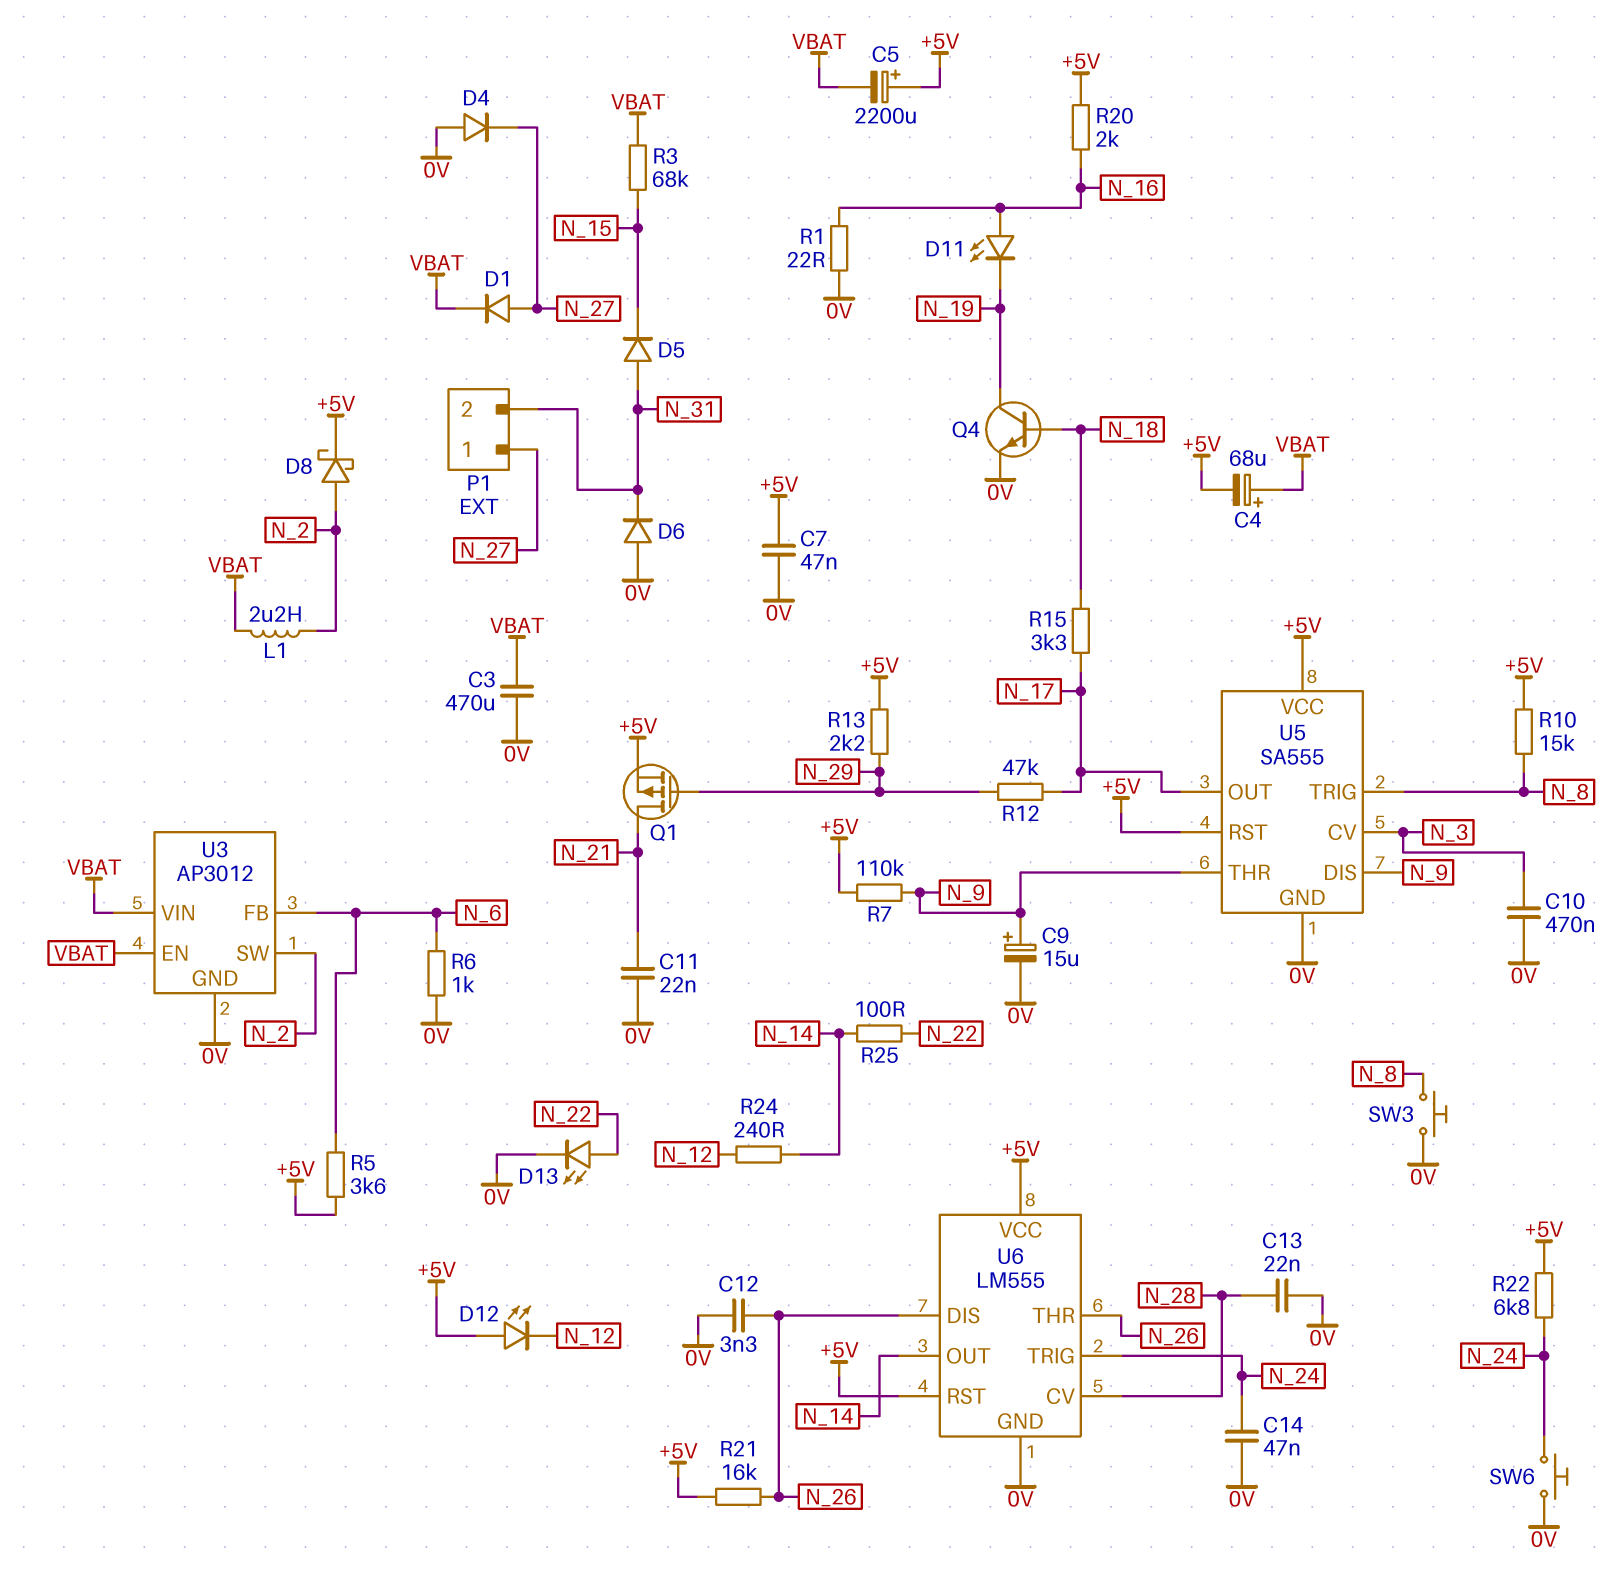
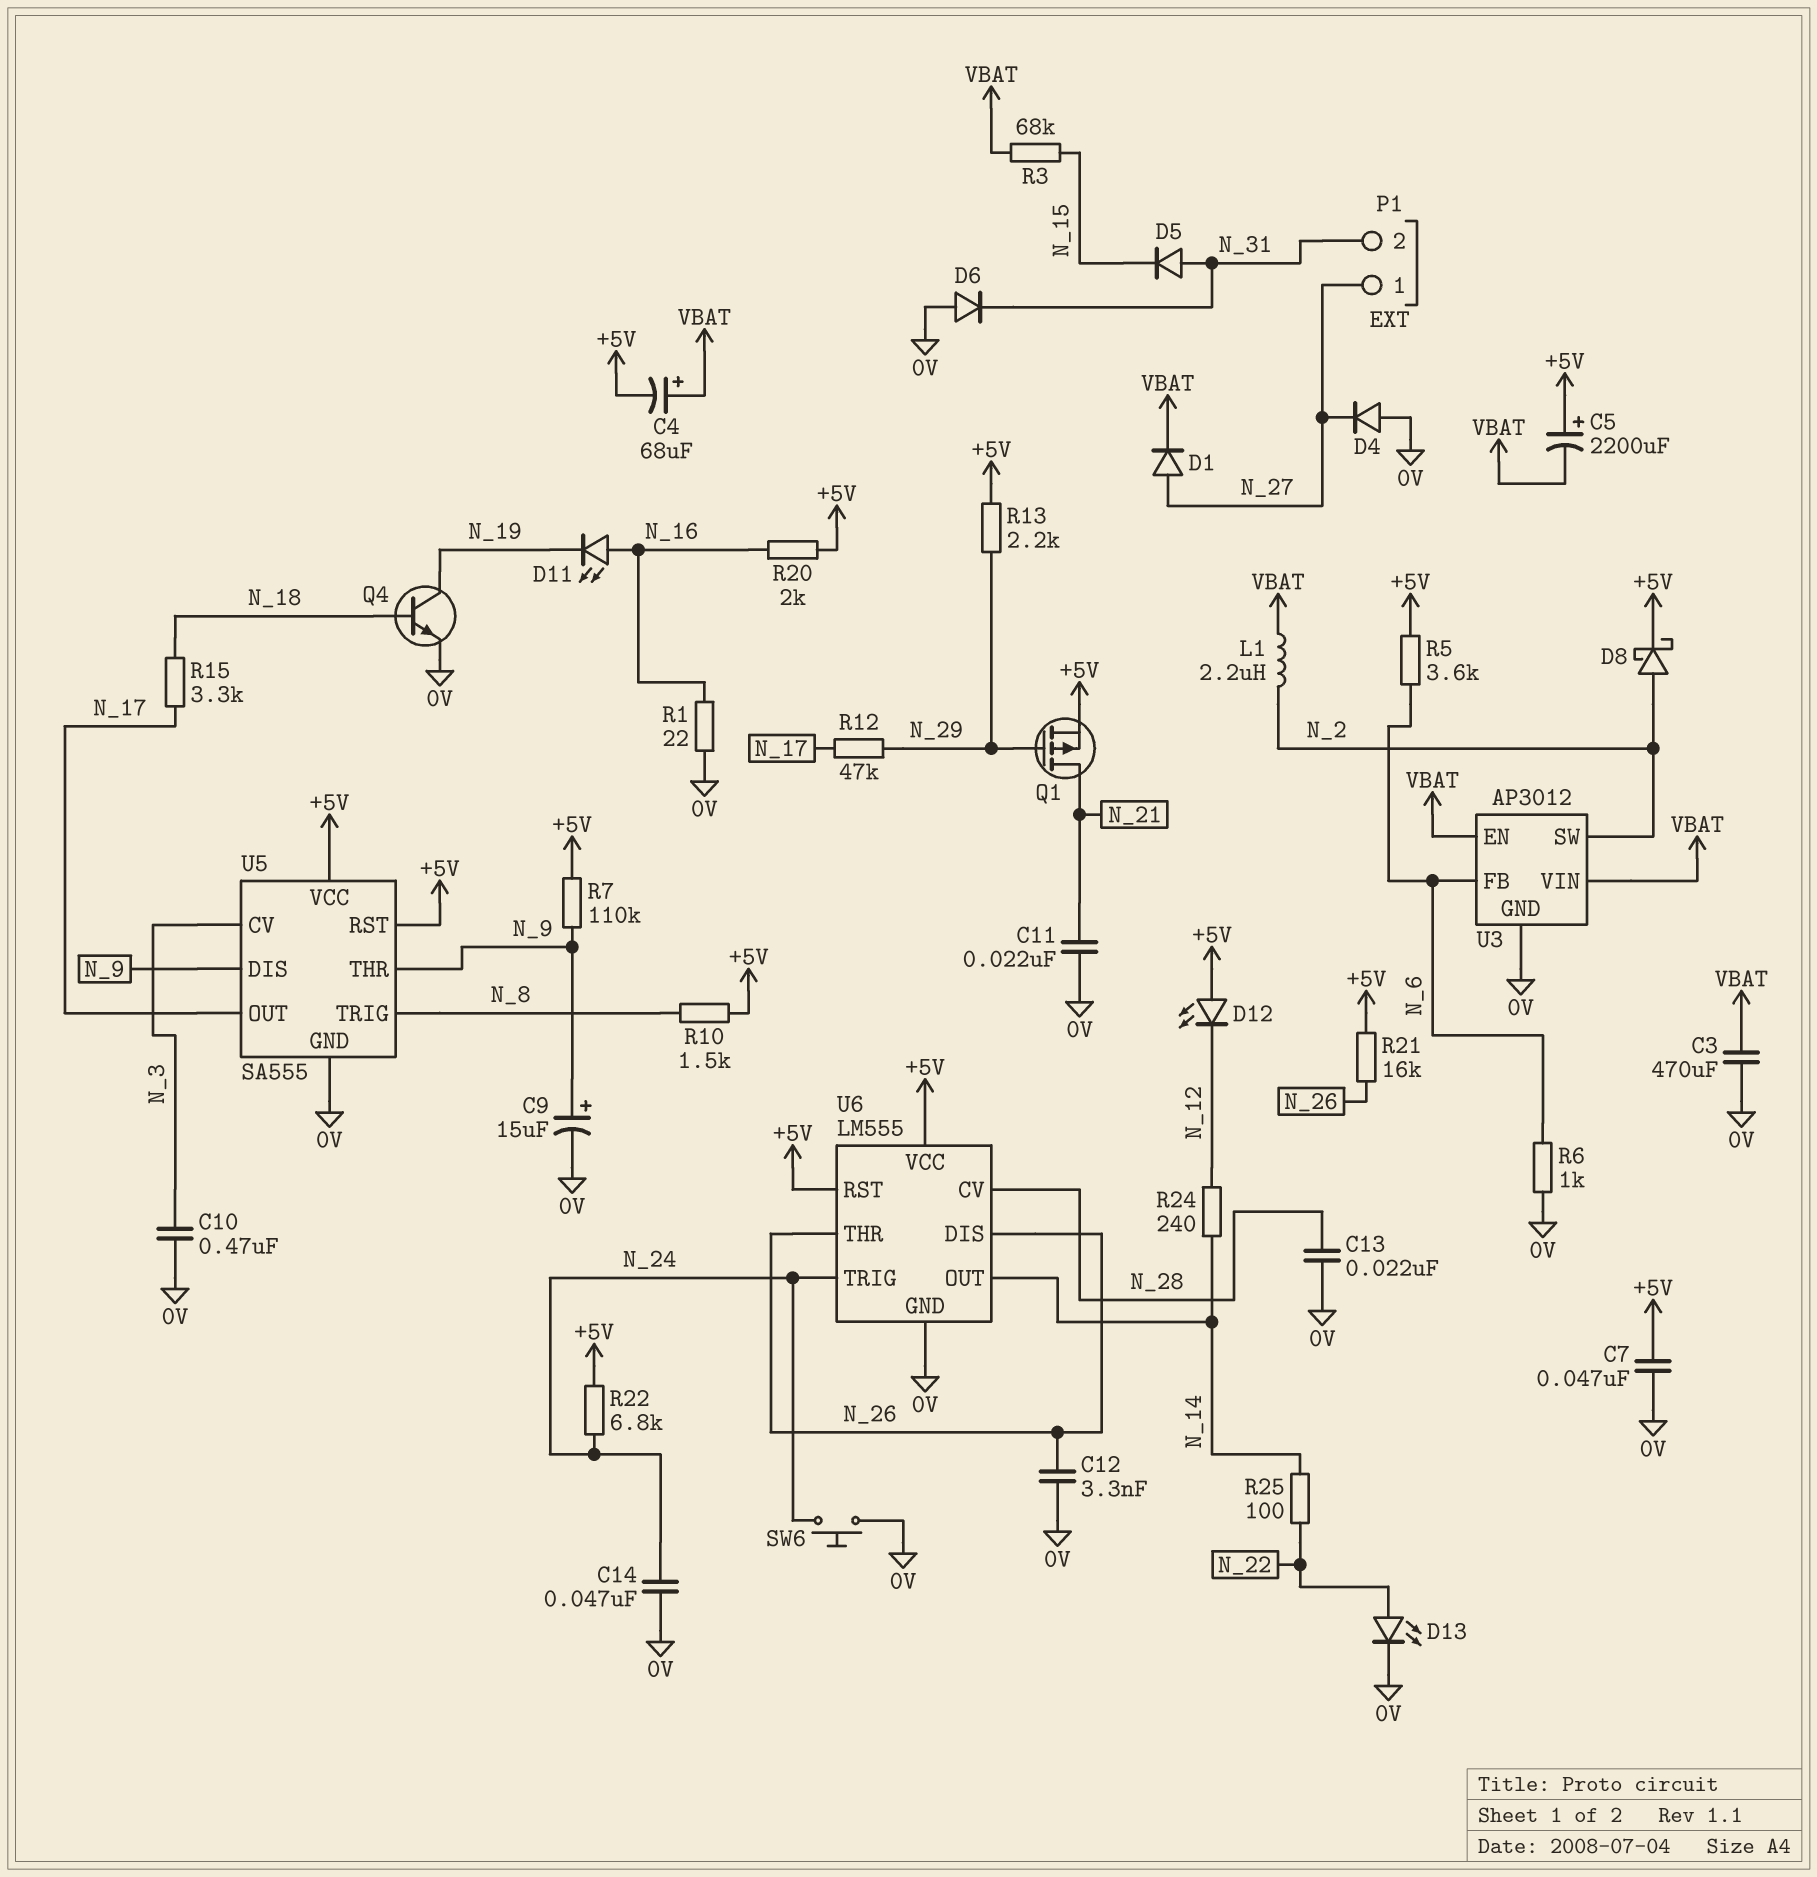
R10: 15k (+5V, N_8) -> 1.5k (+5V, N_8)
SW3: button (0V, N_8) -> none

